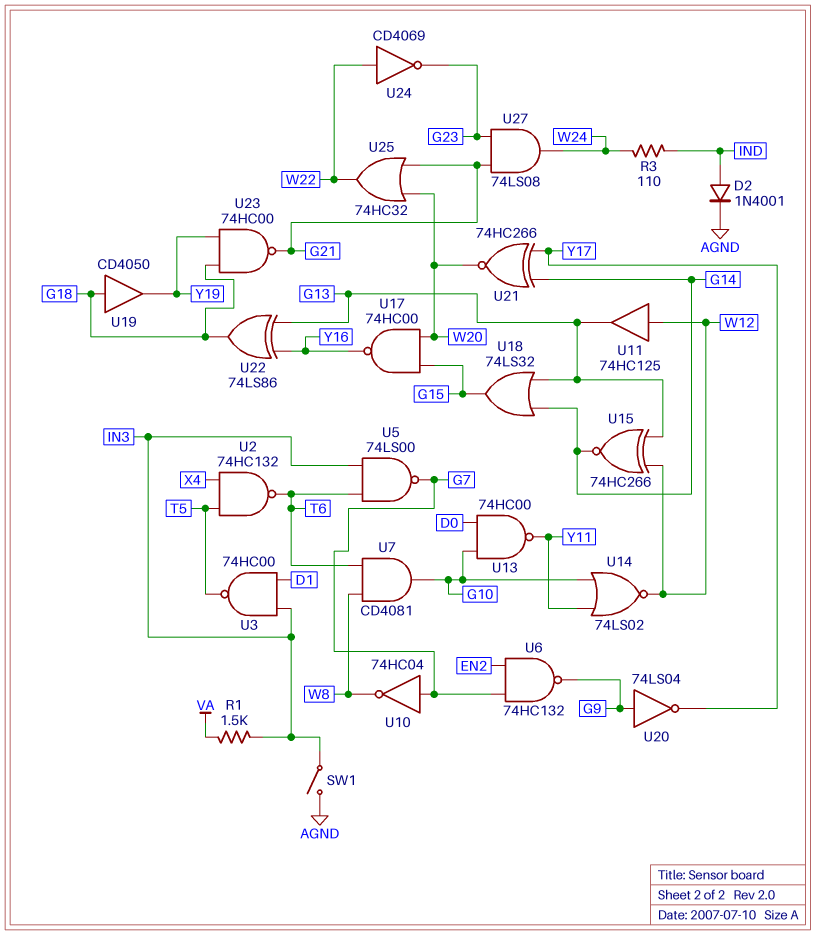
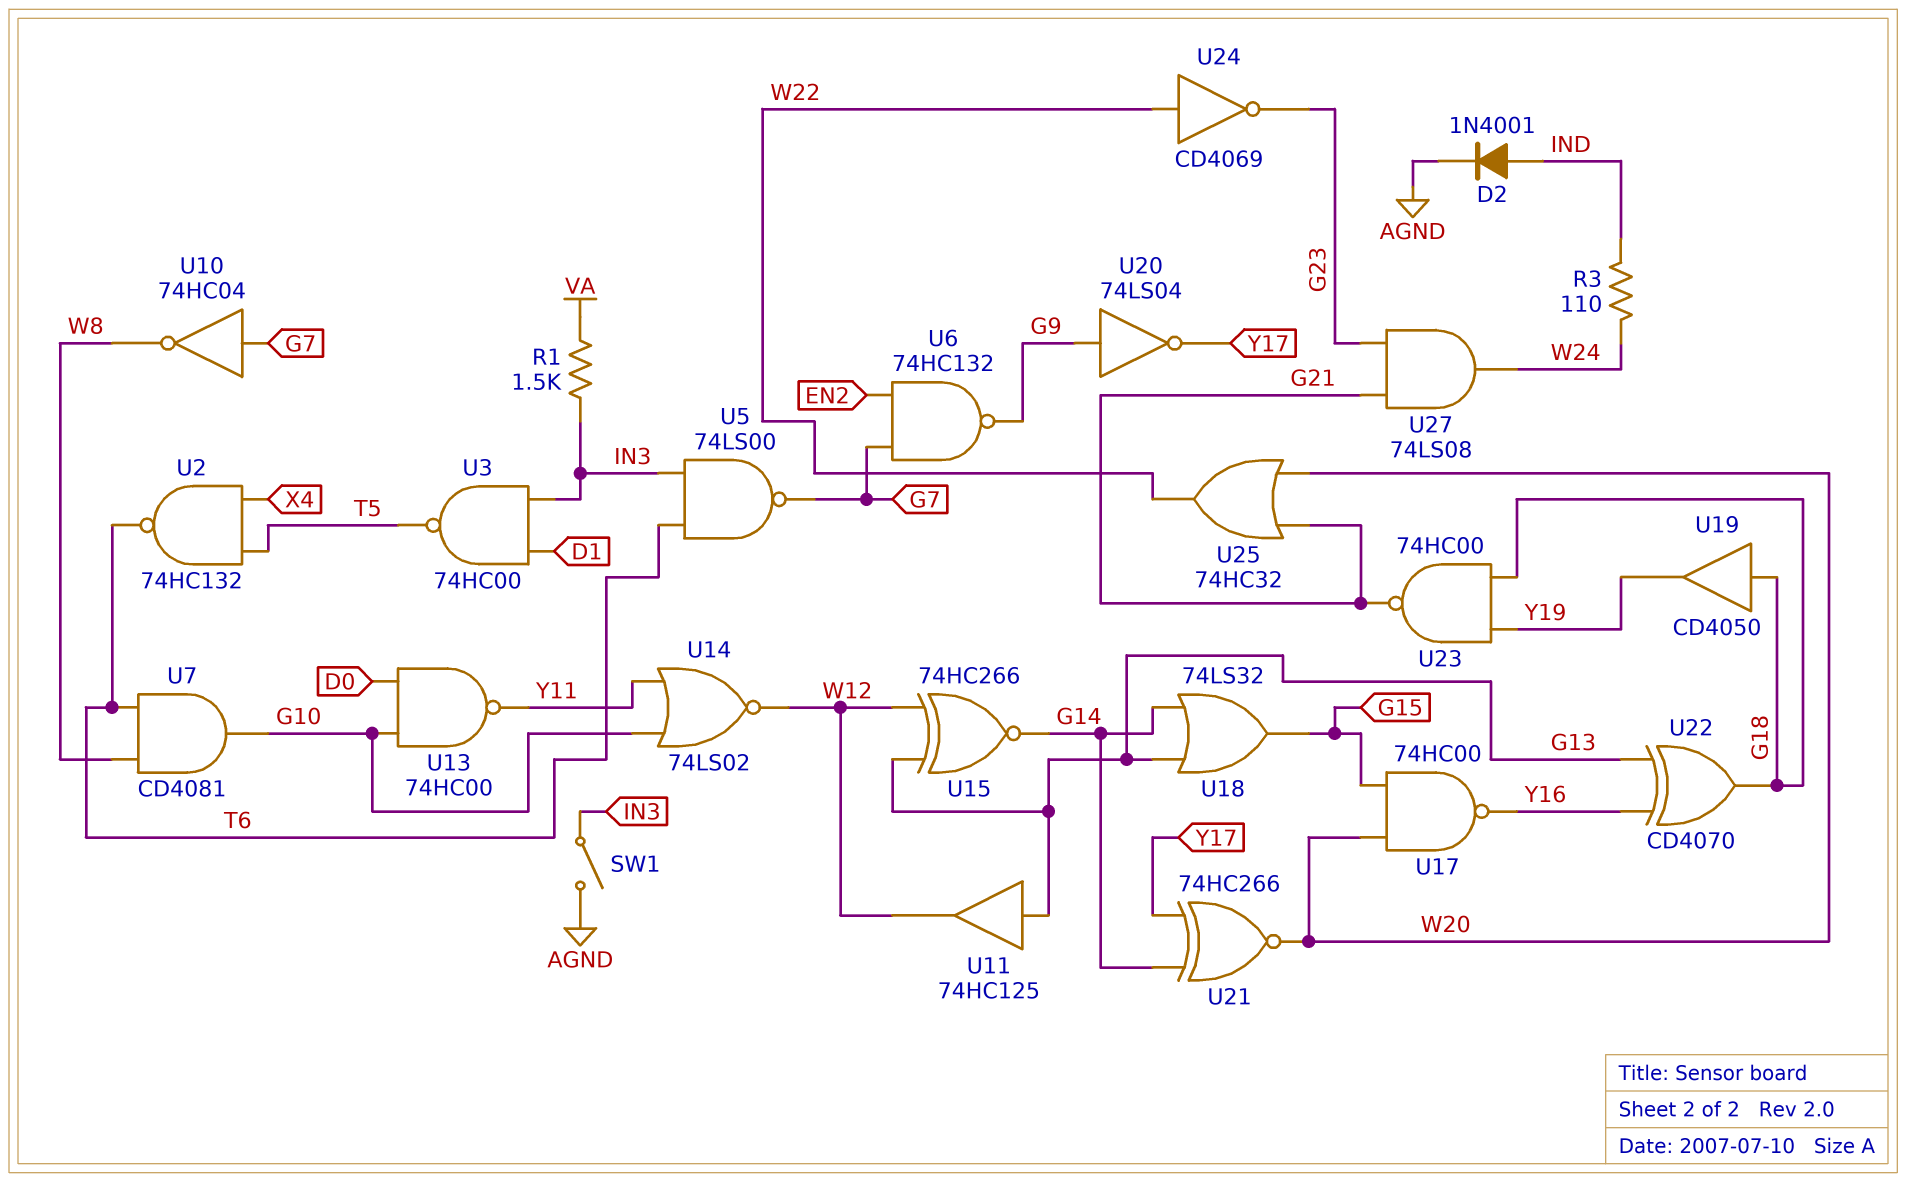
U11: buffer 74HC125 (in W12, out G13) -> buffer 74HC125 (in G13, out W12)
U22: XOR 74LS86 (in G13, in Y16, out G18) -> XOR CD4070 (in G13, in Y16, out G18)

